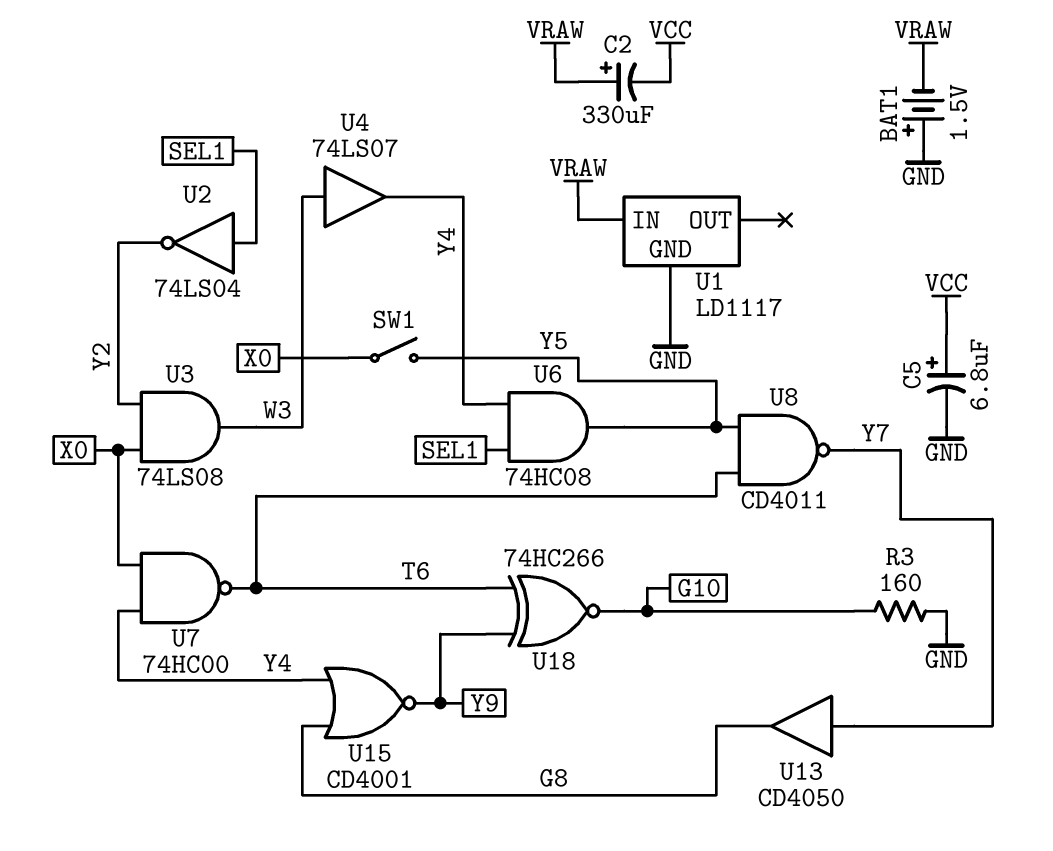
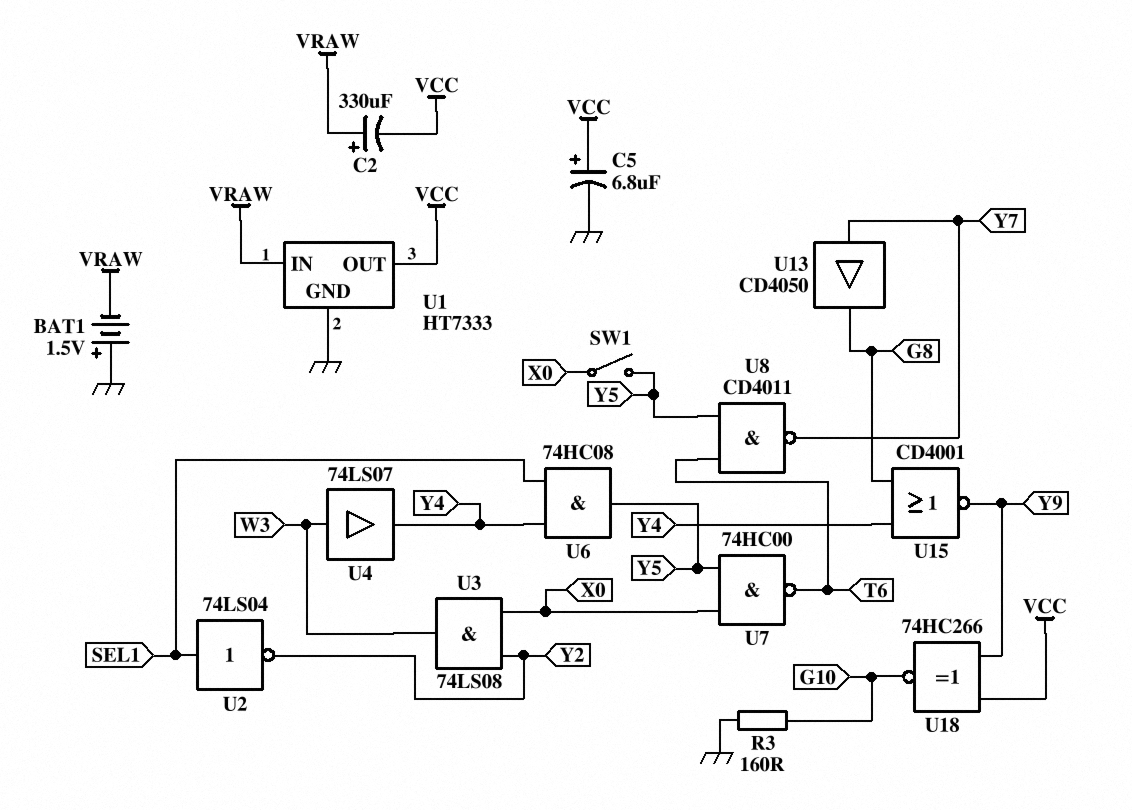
U1: LD1117 -> HT7333
U1 pin OUT: none -> VCC
U7: NAND 74HC00 (in X0, in Y4, out T6) -> NAND 74HC00 (in X0, in Y5, out T6)
U18: XNOR 74HC266 (in T6, in Y9, out G10) -> XNOR 74HC266 (in VCC, in Y9, out G10)

